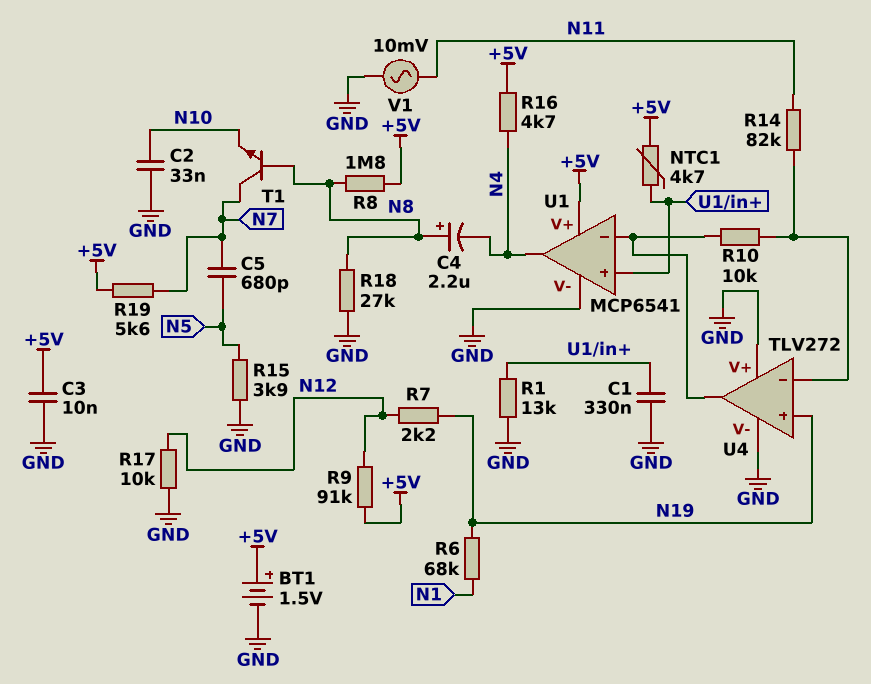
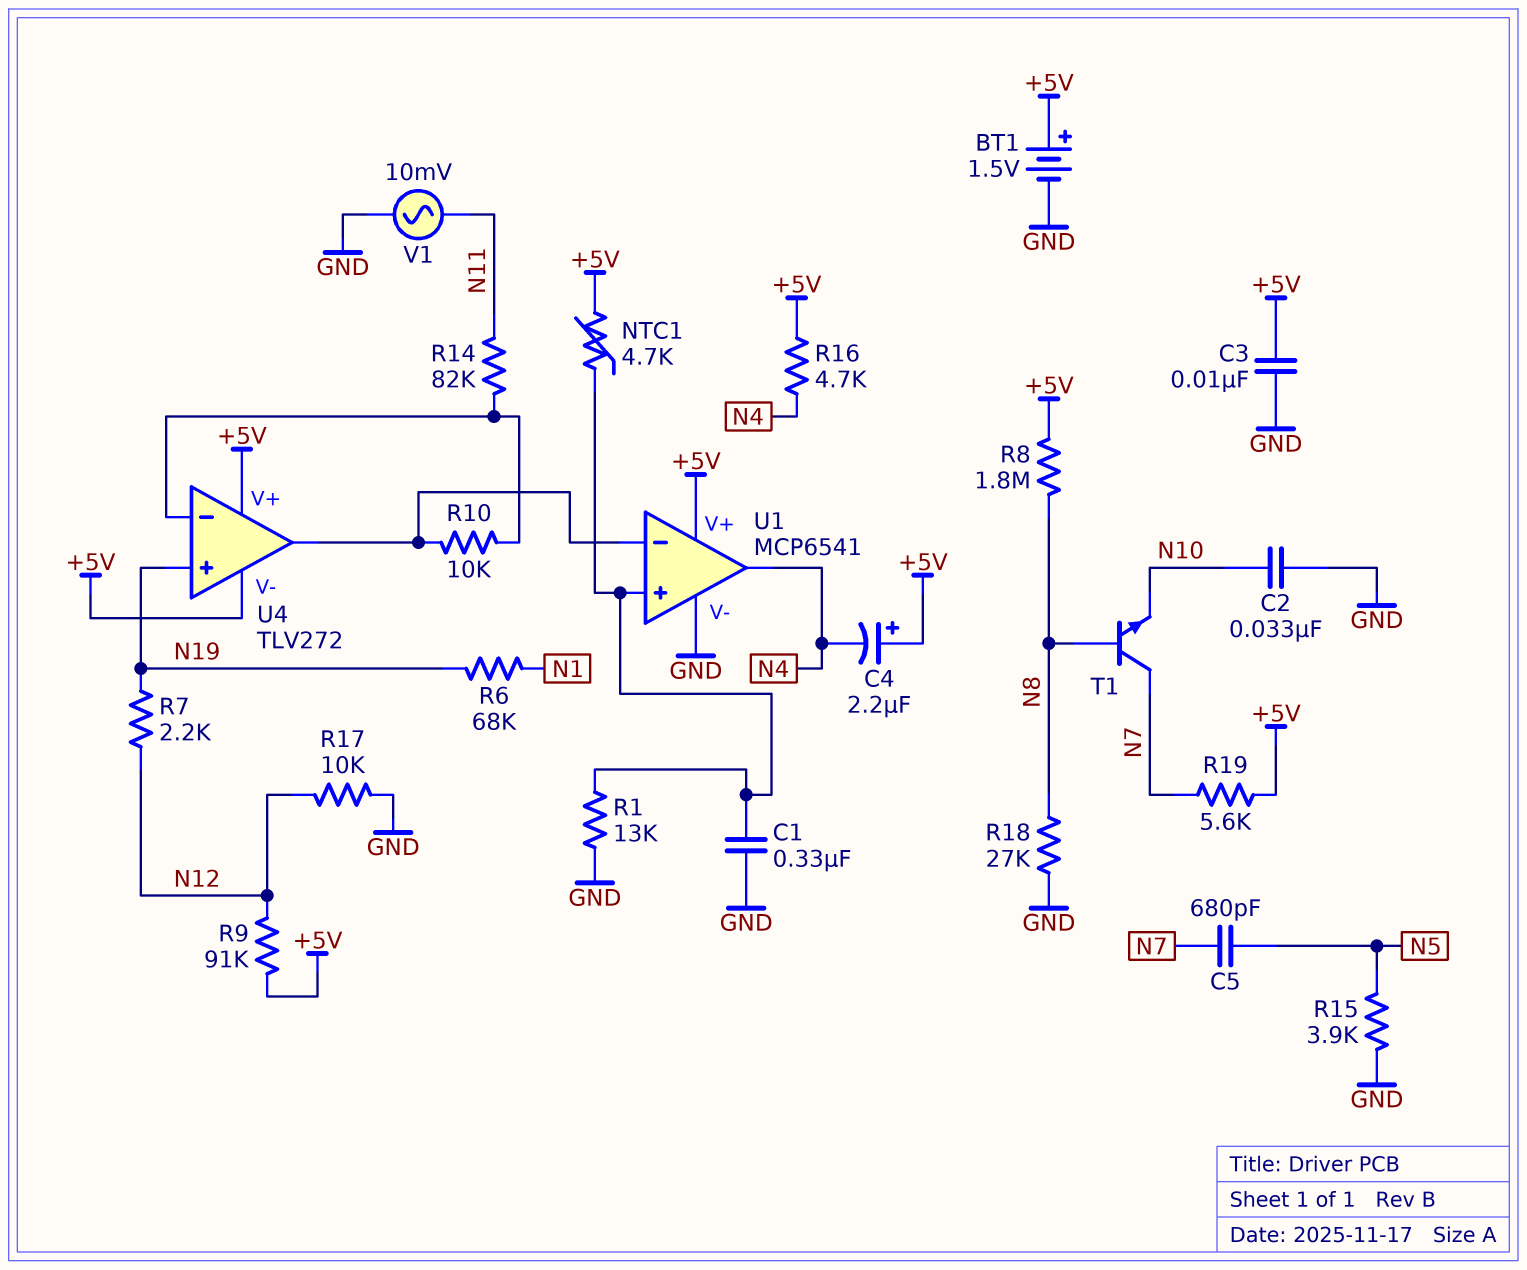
C4: 2.2uF (plus N8, minus N4) -> 2.2uF (plus +5V, minus N4)
U4 pin V+: GND -> +5V
U4 pin V-: GND -> +5V

